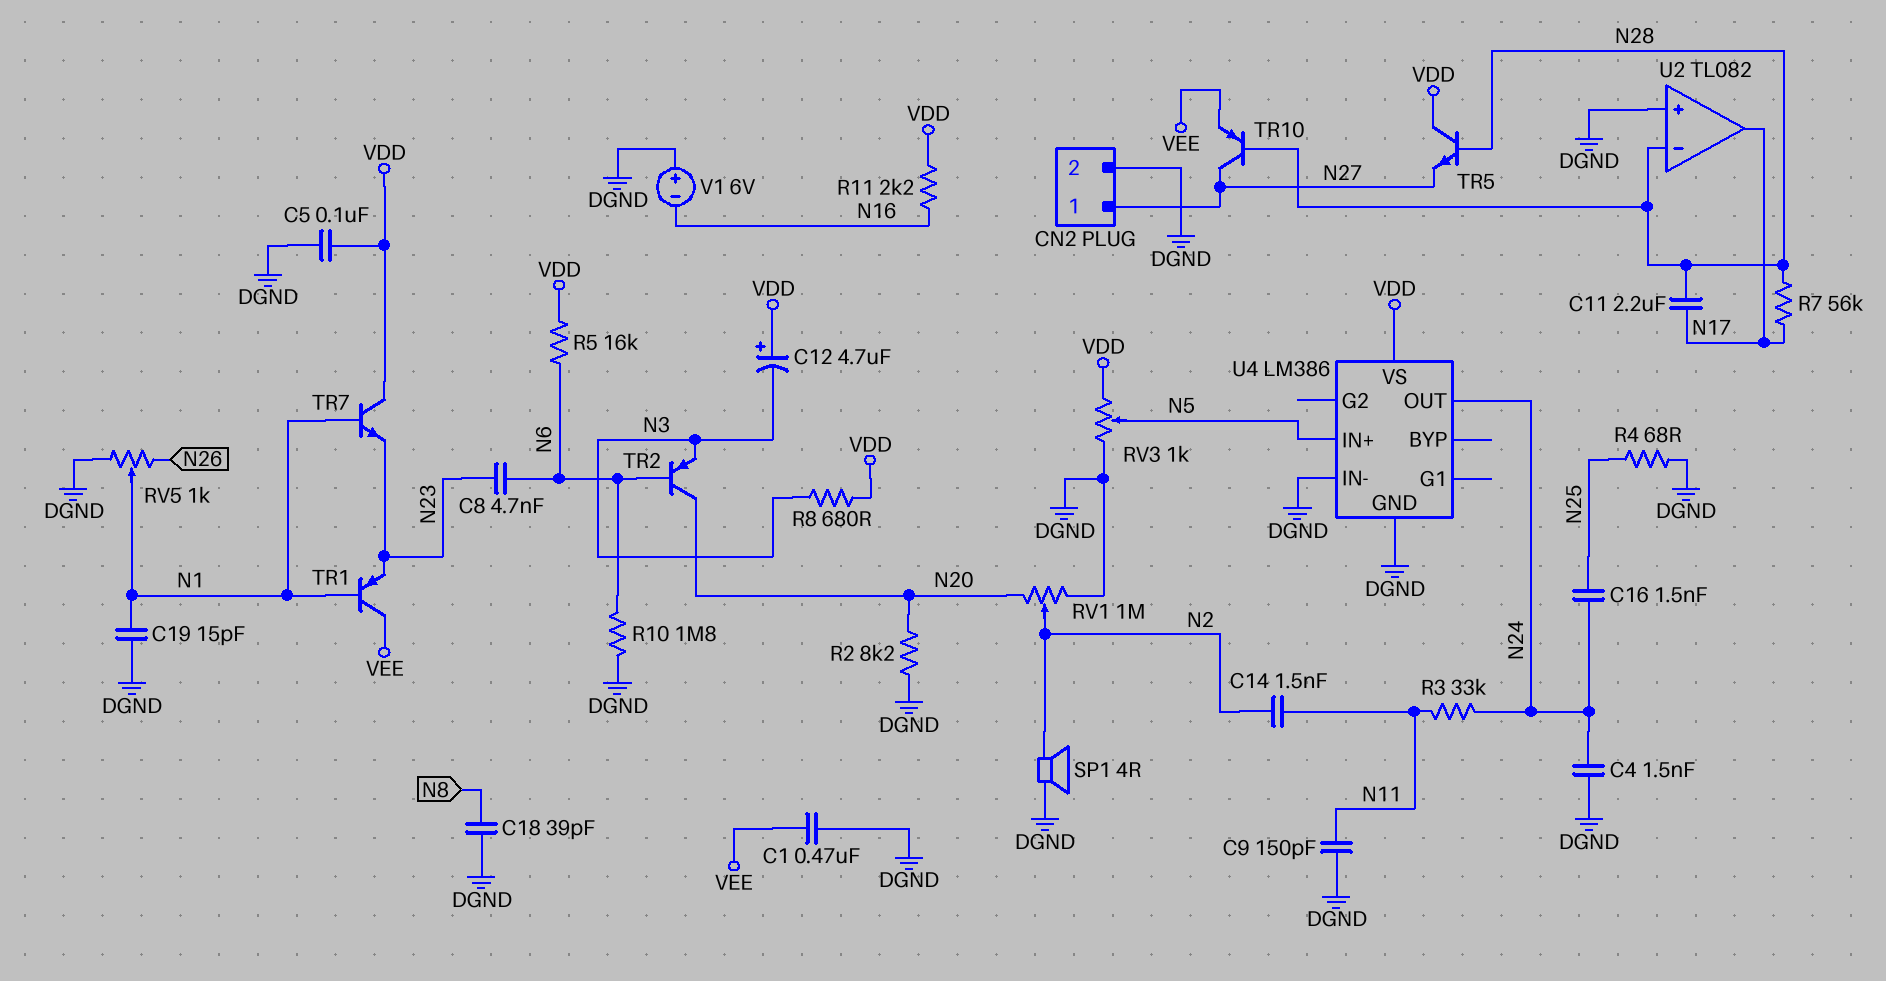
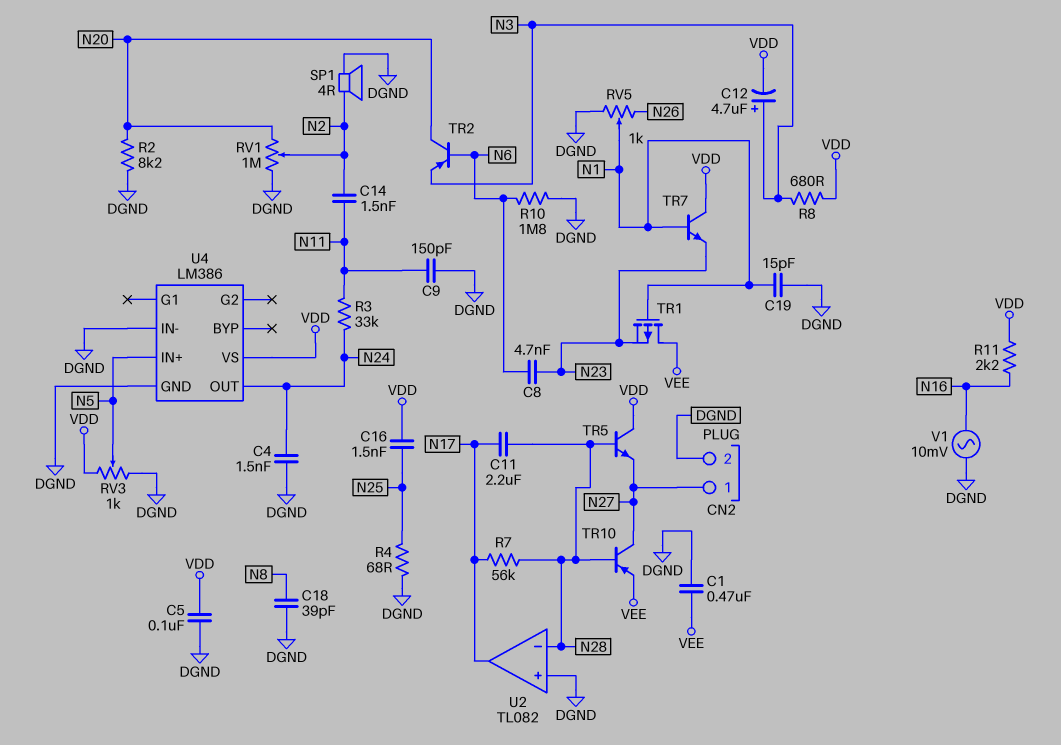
C12: 4.7uF (plus VDD, minus N3) -> 4.7uF (plus N3, minus VDD)
C16: 1.5nF (N24, N25) -> 1.5nF (N25, VDD)
R5: 16k (N6, VDD) -> none
TR1: PNP (B N1, C VEE, E N23) -> PMOS (G N1, D VEE, S N23)
V1: 6V (plus DGND, minus N16) -> AC 10mV (DGND, N16)

